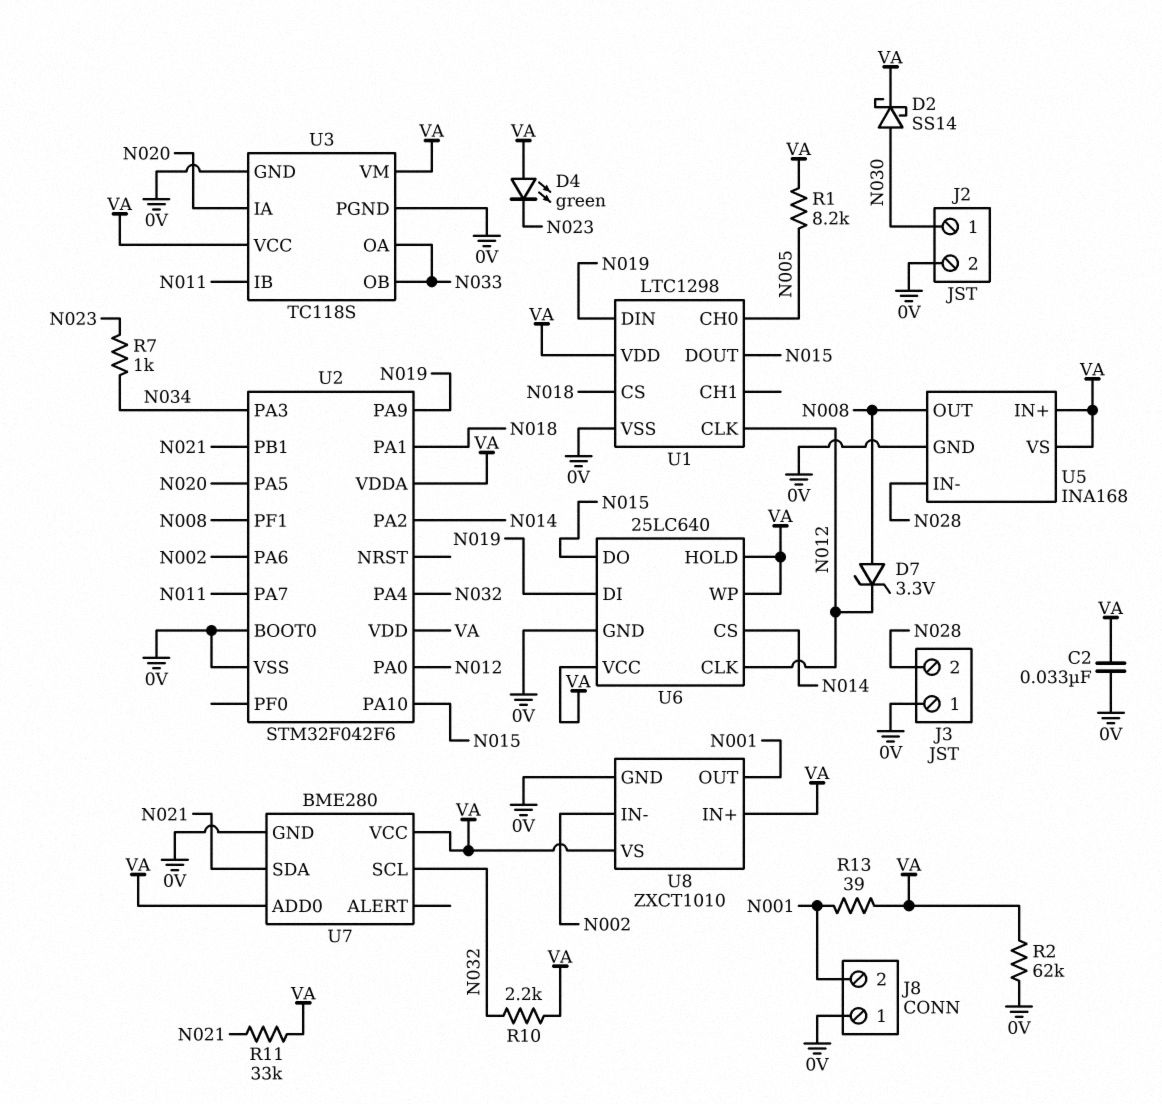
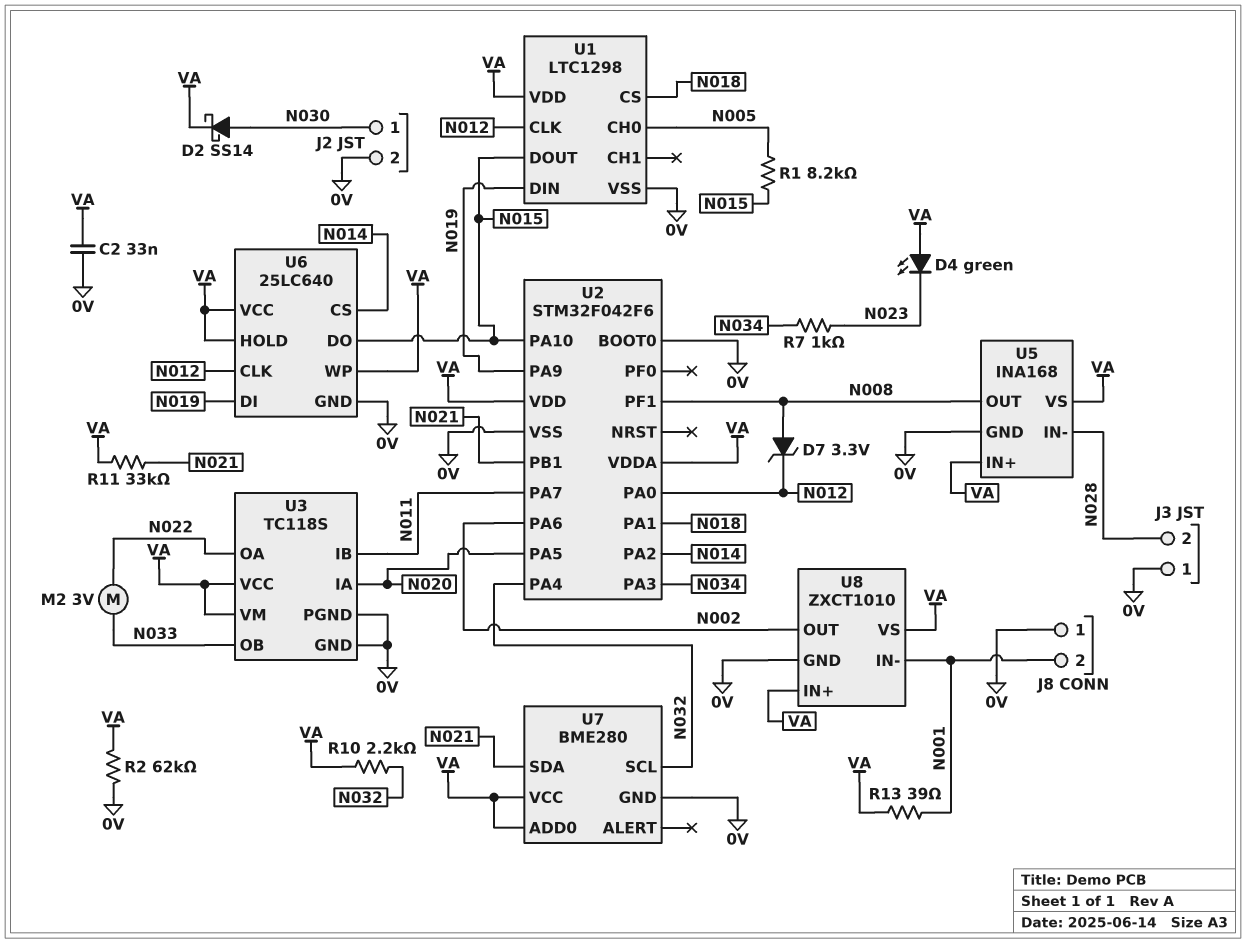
M2: none -> motor 3V (N022, N033)
R1: 8.2k (N005, VA) -> 8.2k (N005, N015)
U3 pin OA: N033 -> N022
U8 pin IN-: N002 -> N001
U8 pin OUT: N001 -> N002

